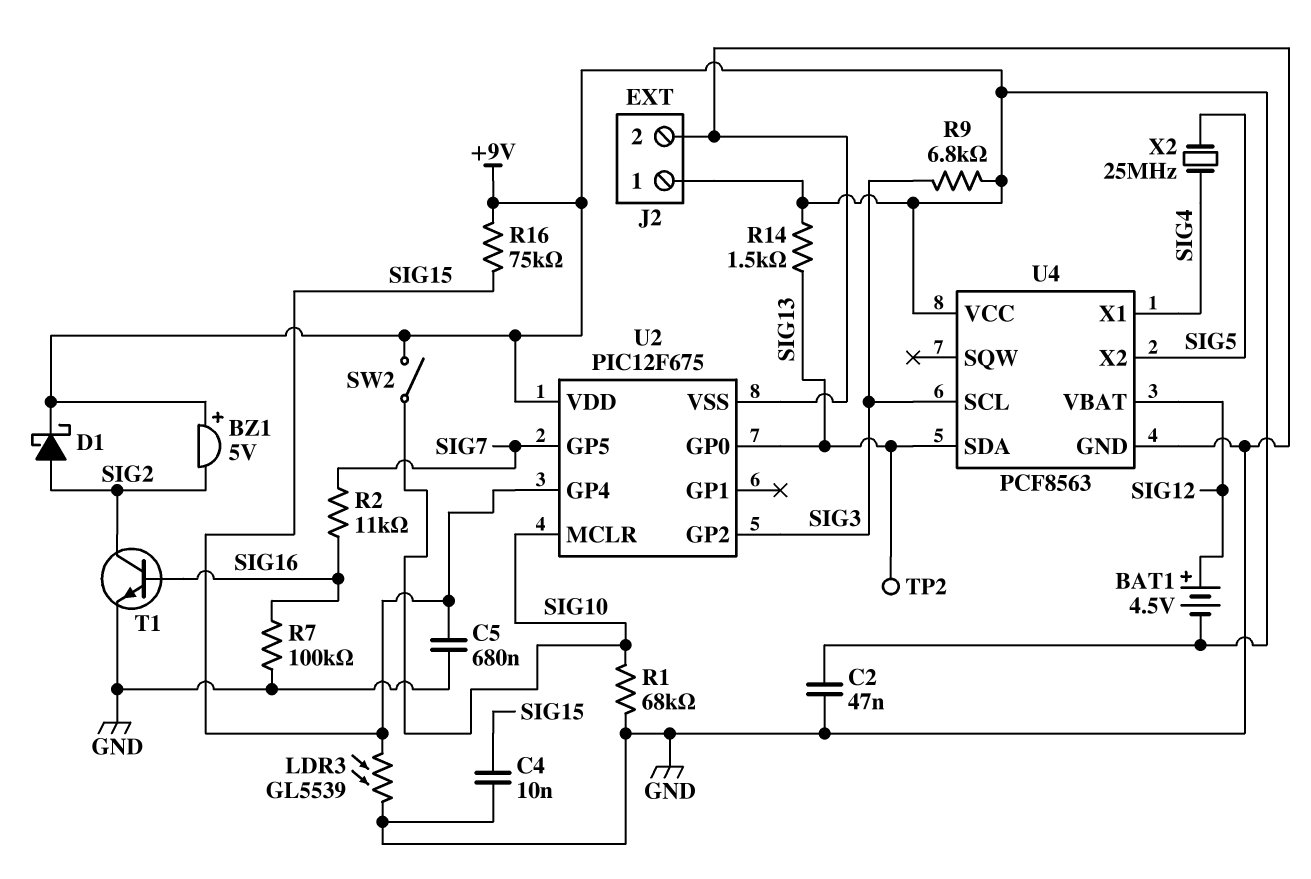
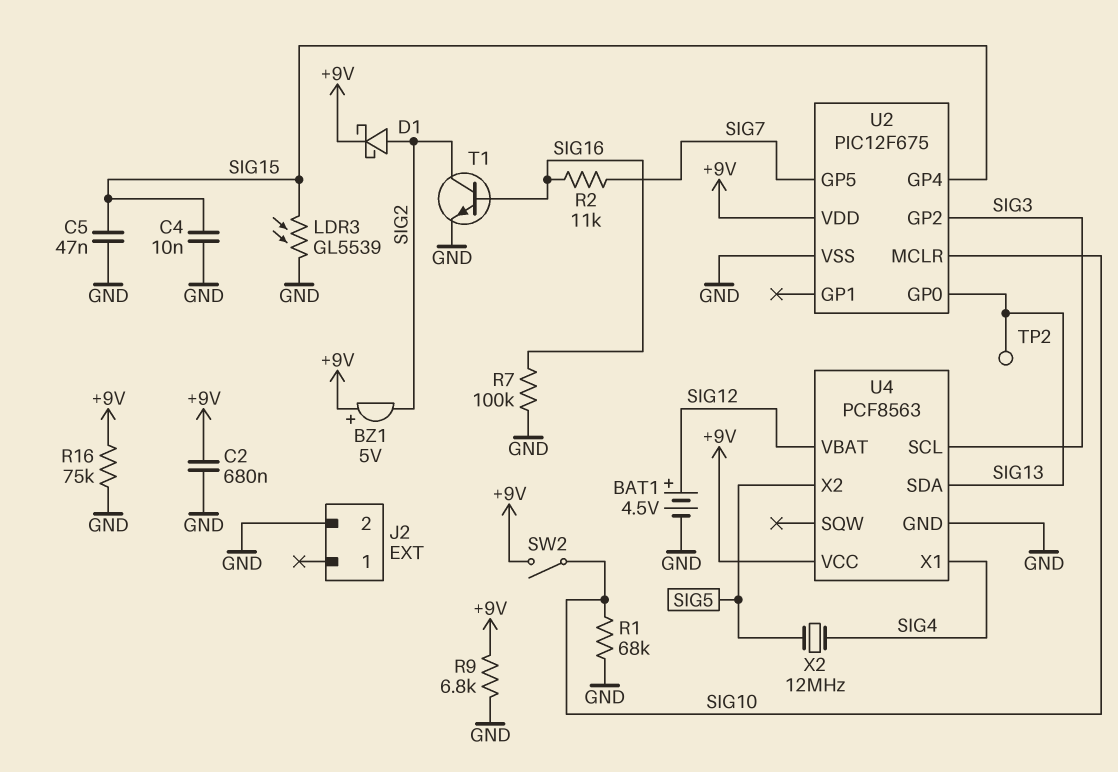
BAT1: 4.5V (plus SIG12, minus +9V) -> 4.5V (plus SIG12, minus GND)
C2: 47nF (+9V, GND) -> 680nF (+9V, GND)
C5: 680nF (GND, SIG15) -> 47nF (GND, SIG15)
J2 pin 1: +9V -> none
R9: 6.8k (+9V, SIG3) -> 6.8k (+9V, GND)
R14: 1.5k (+9V, SIG13) -> none
R16: 75k (+9V, SIG15) -> 75k (+9V, GND)
X2: 25MHz (SIG4, SIG5) -> 12MHz (SIG4, SIG5)

